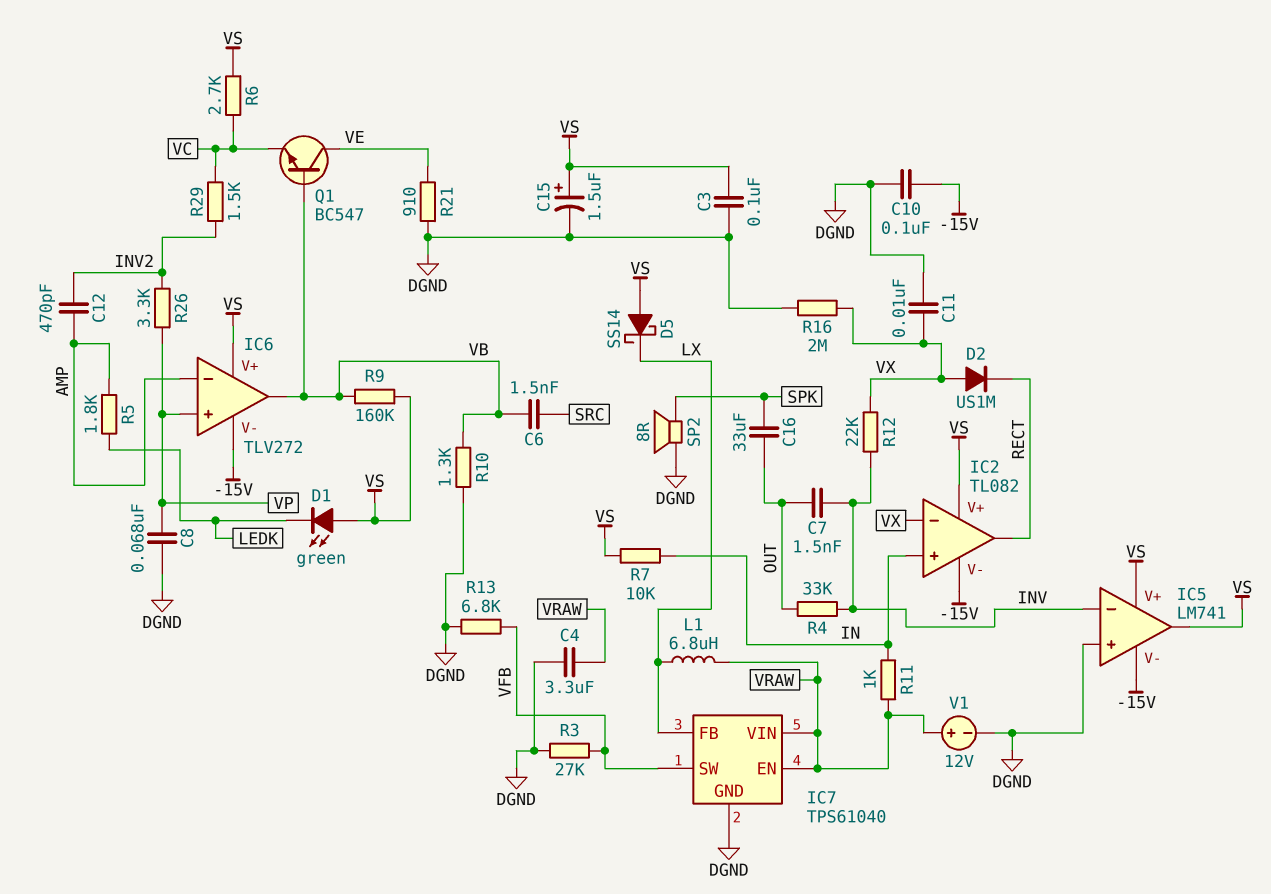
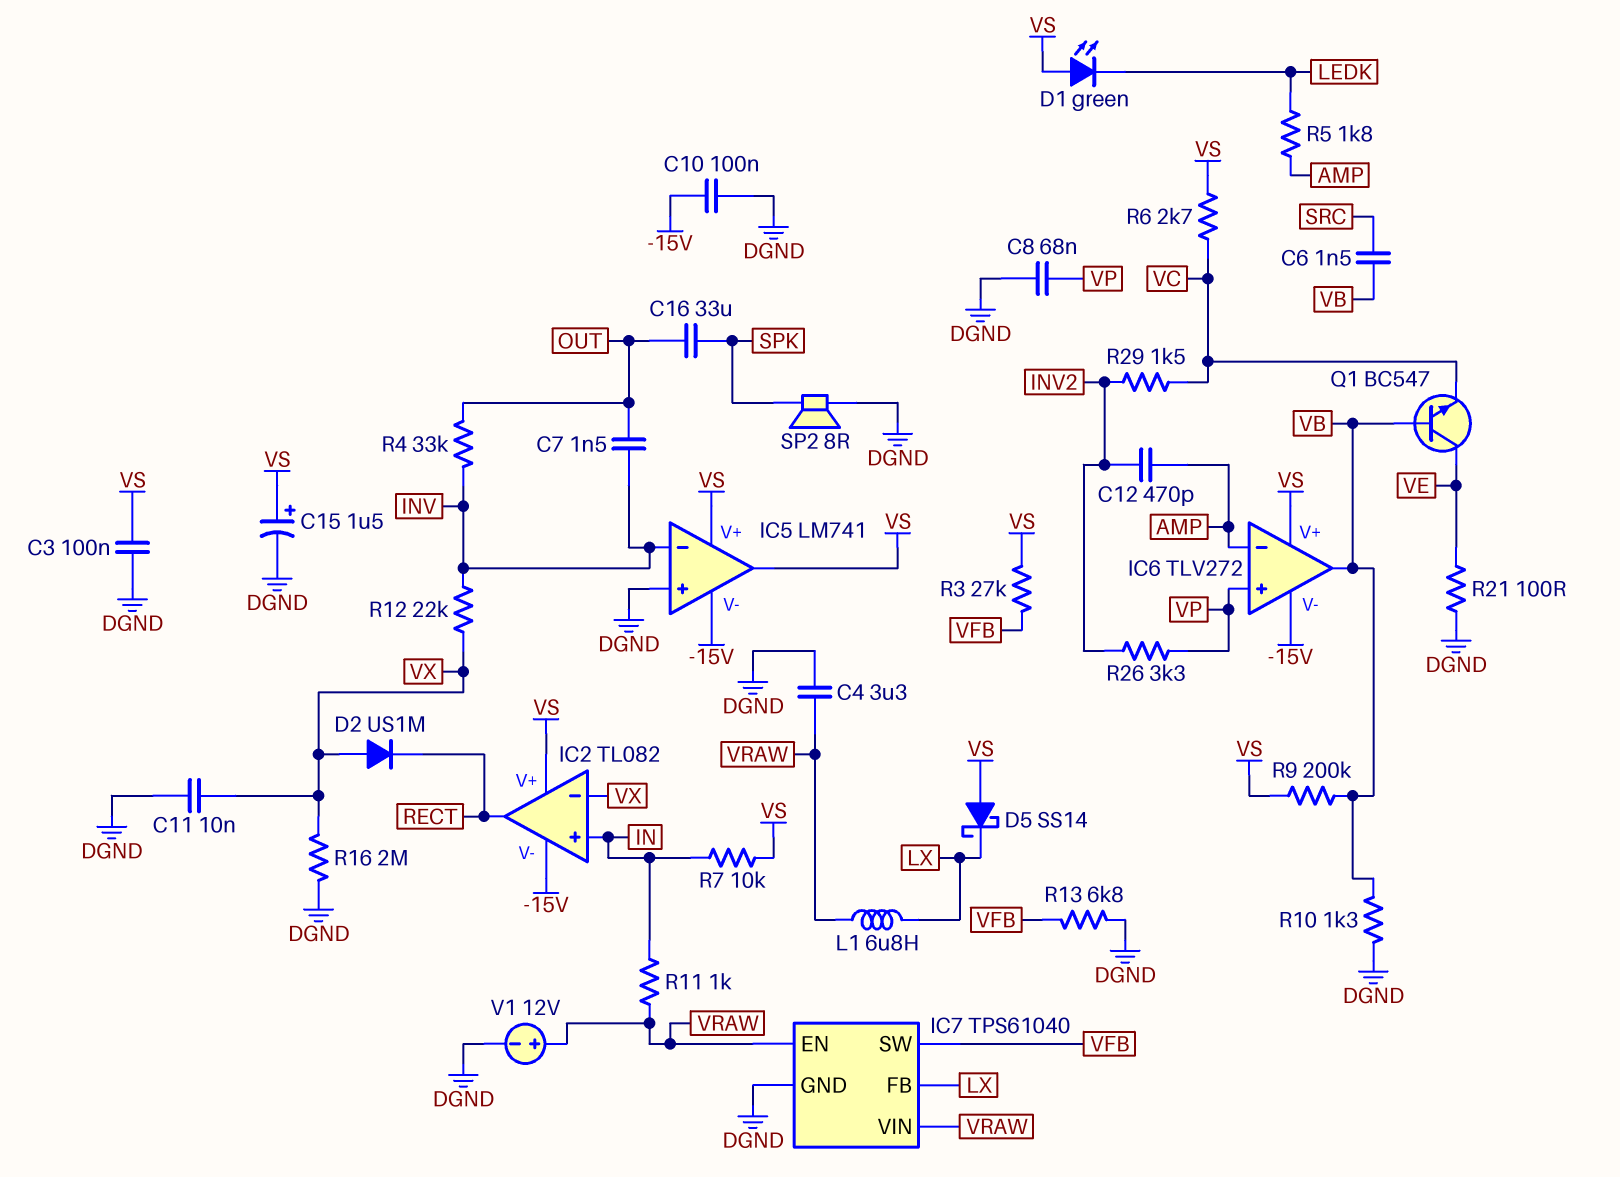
R3: 27k (DGND, VFB) -> 27k (VFB, VS)
R9: 160k (VB, VS) -> 200k (VB, VS)
R21: 910 (DGND, VE) -> 100 (DGND, VE)

